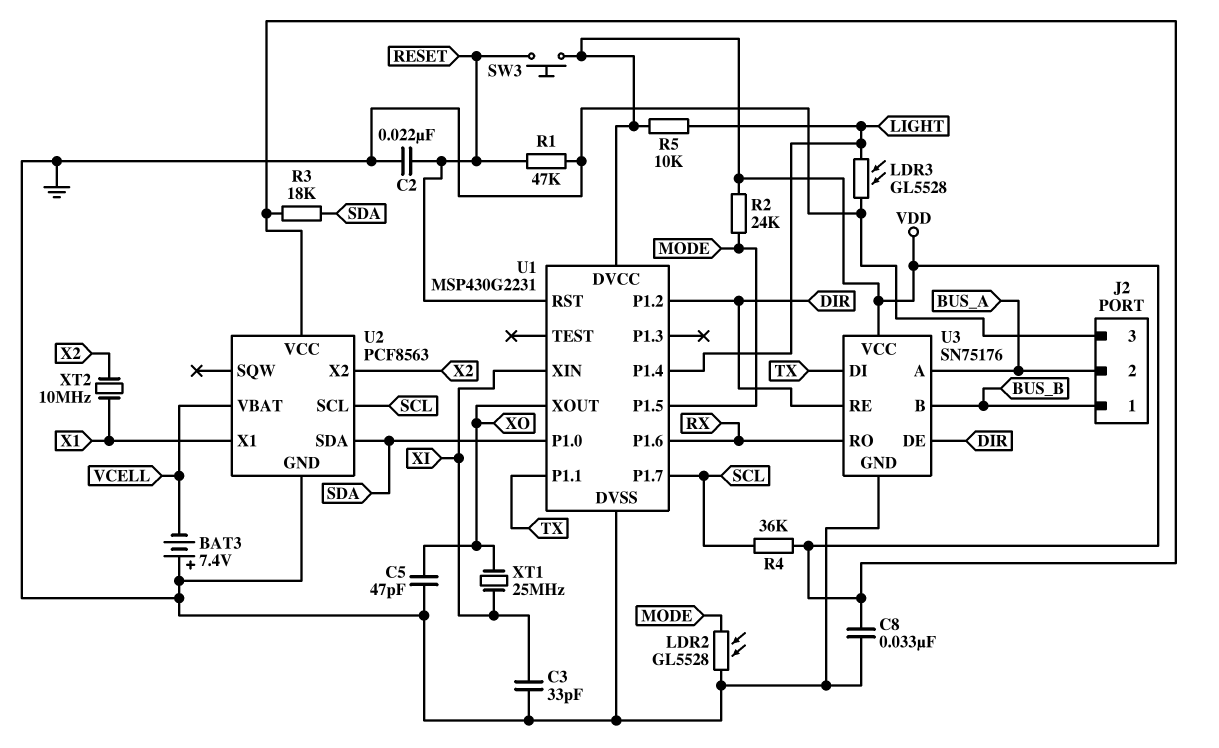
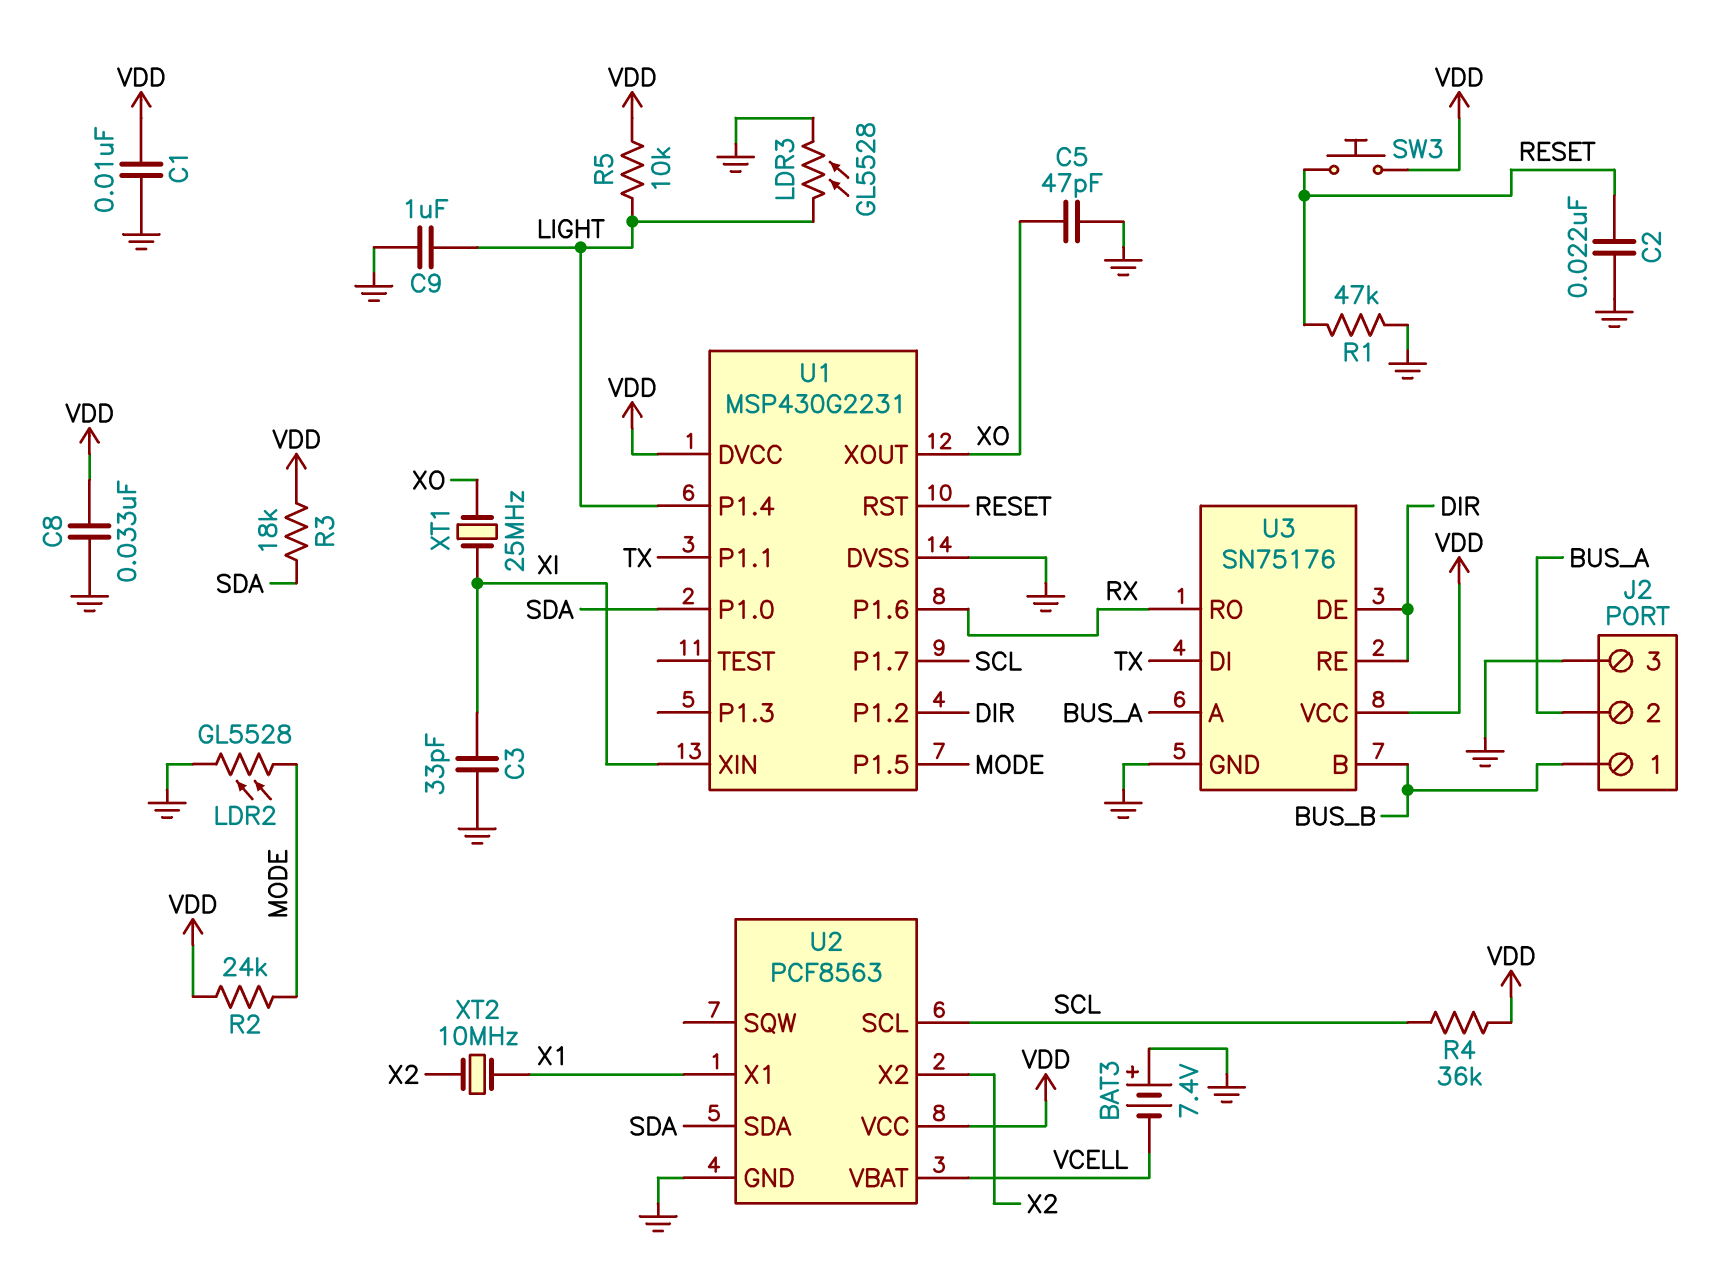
C1: none -> 10nF (GND, VDD)
C9: none -> 1uF (GND, LIGHT)

